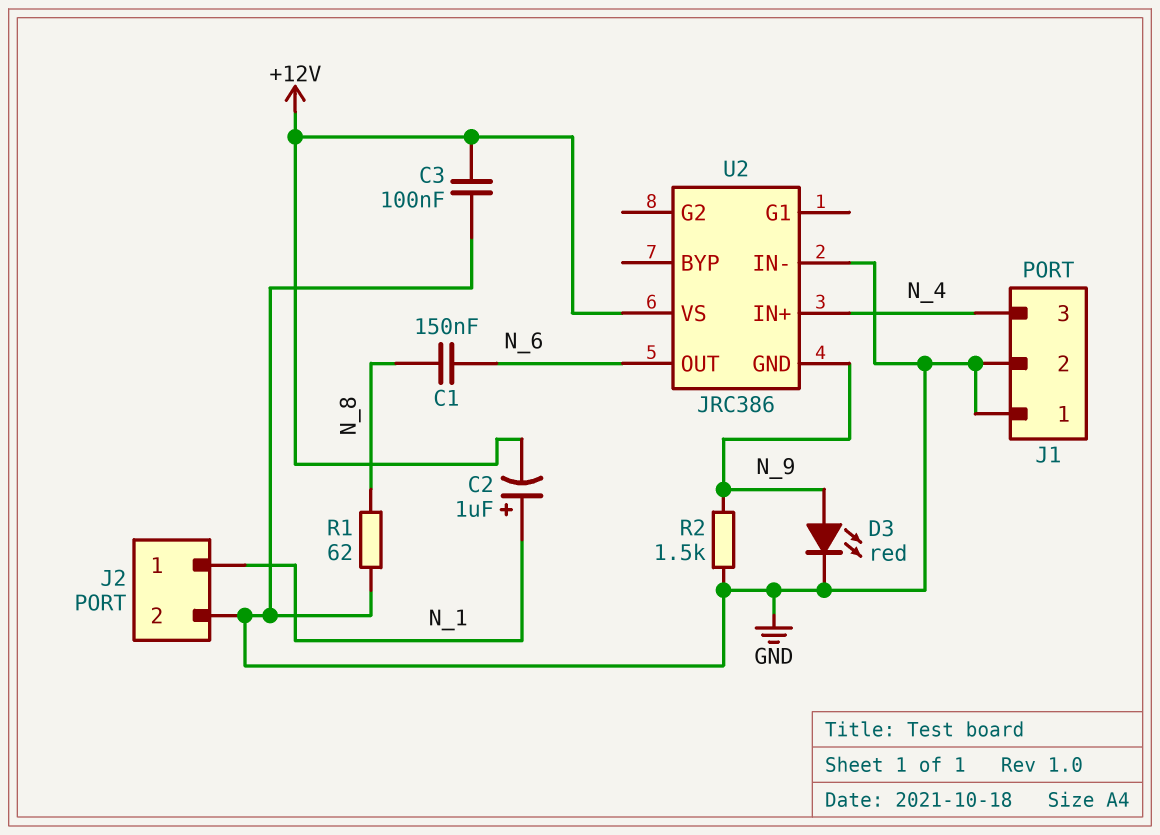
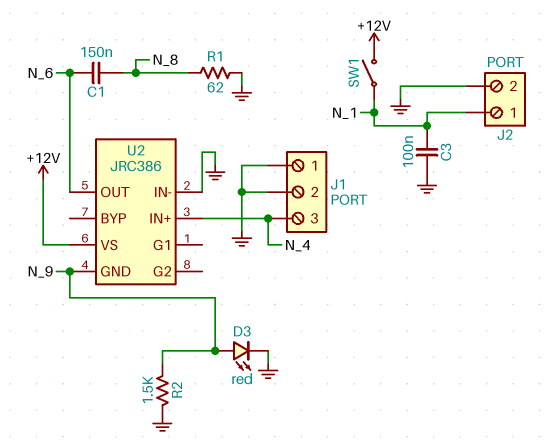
C2: 1uF (plus N_1, minus +12V) -> none
C3: 100nF (+12V, GND) -> 100nF (GND, N_1)
SW1: none -> switch (+12V, N_1)

